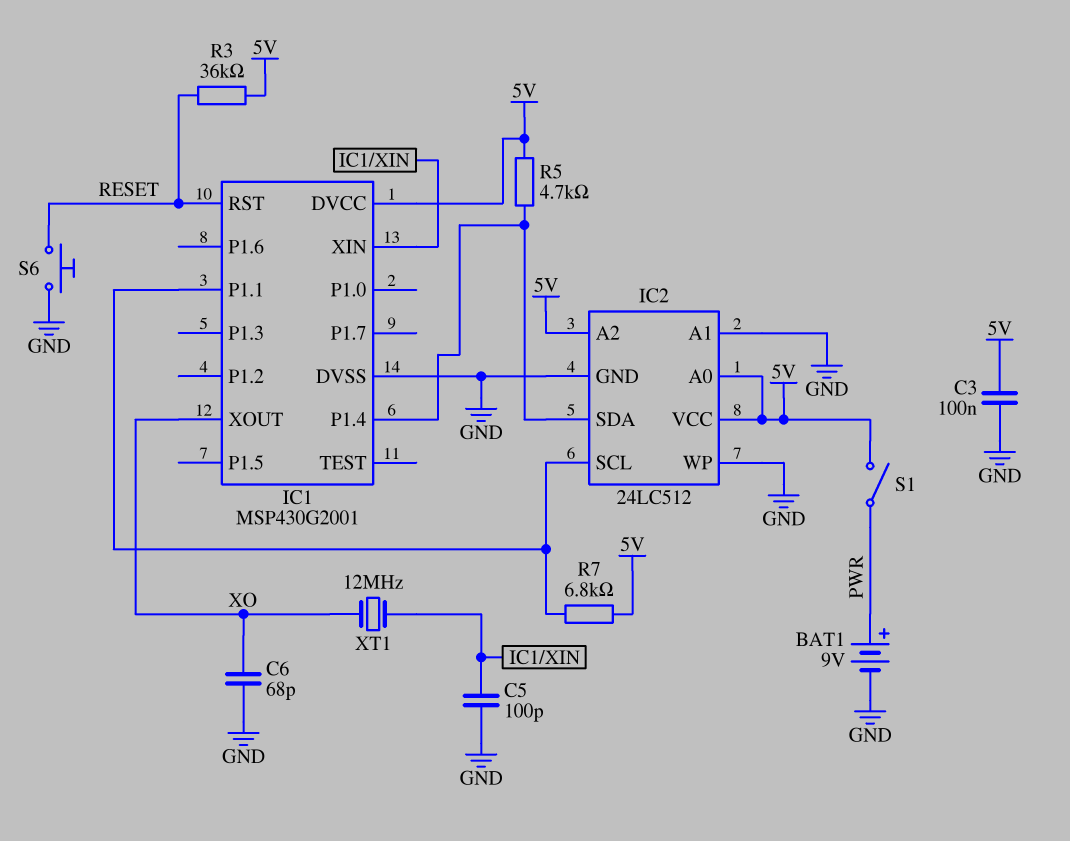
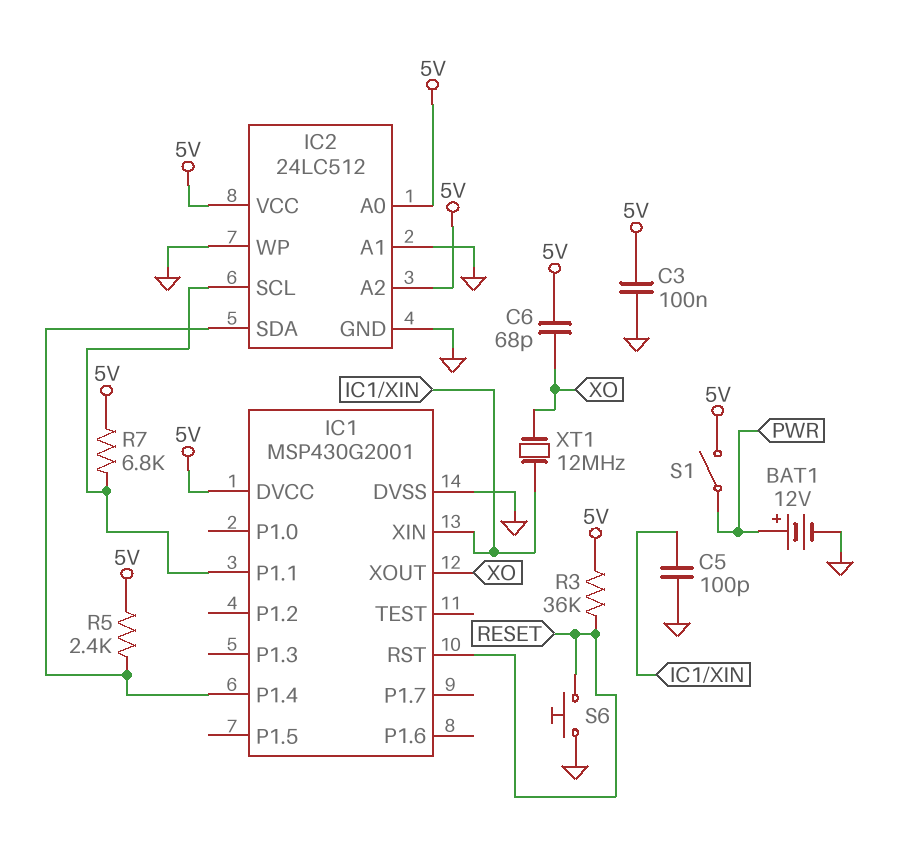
BAT1: 9V (plus PWR, minus GND) -> 12V (plus PWR, minus GND)
C6: 68pF (GND, XO) -> 68pF (5V, XO)
R5: 4.7k (5V, IC1/P1.4) -> 2.4k (5V, IC1/P1.4)

